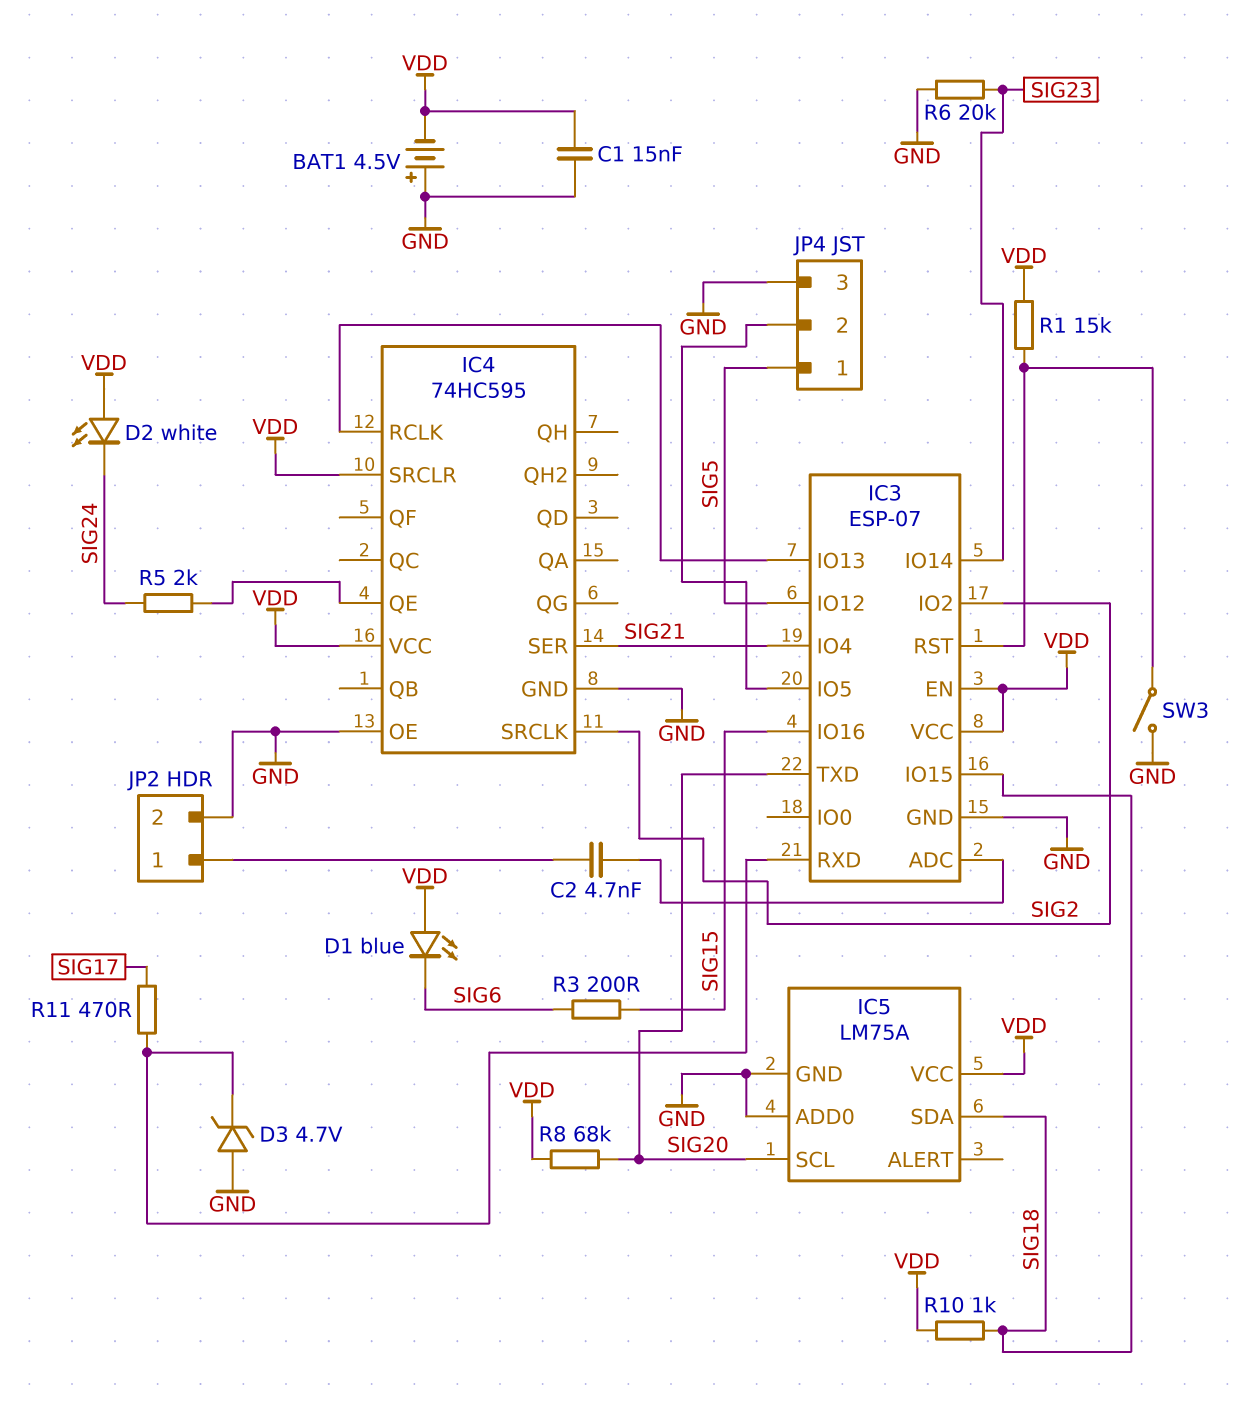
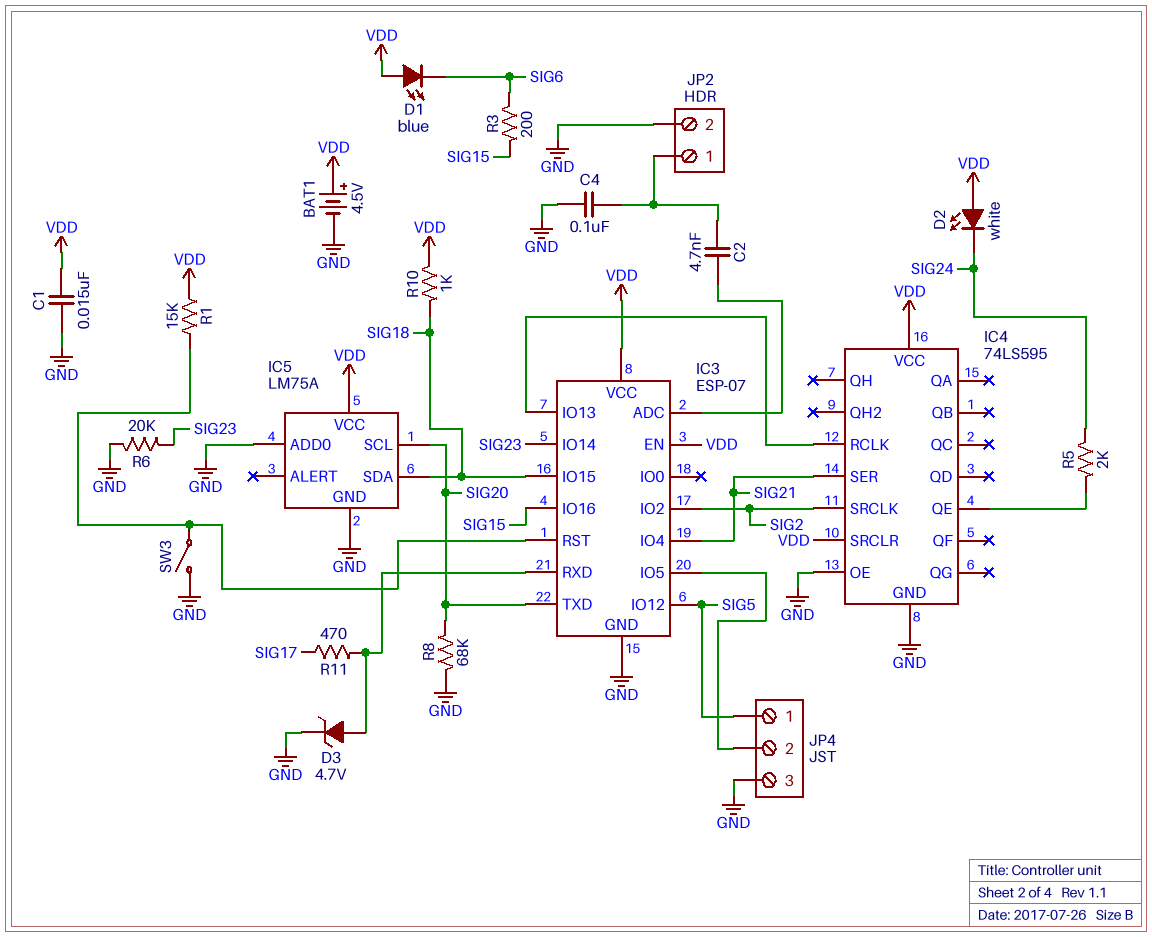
BAT1: 4.5V (plus GND, minus VDD) -> 4.5V (plus VDD, minus GND)
C4: none -> 100nF (GND, JP2/1)
D3: zener 4.7V (A GND, K IC3/RXD) -> zener 4.7V (A IC3/RXD, K GND)
IC4: 74HC595 -> 74LS595
R8: 68k (SIG20, VDD) -> 68k (GND, SIG20)

